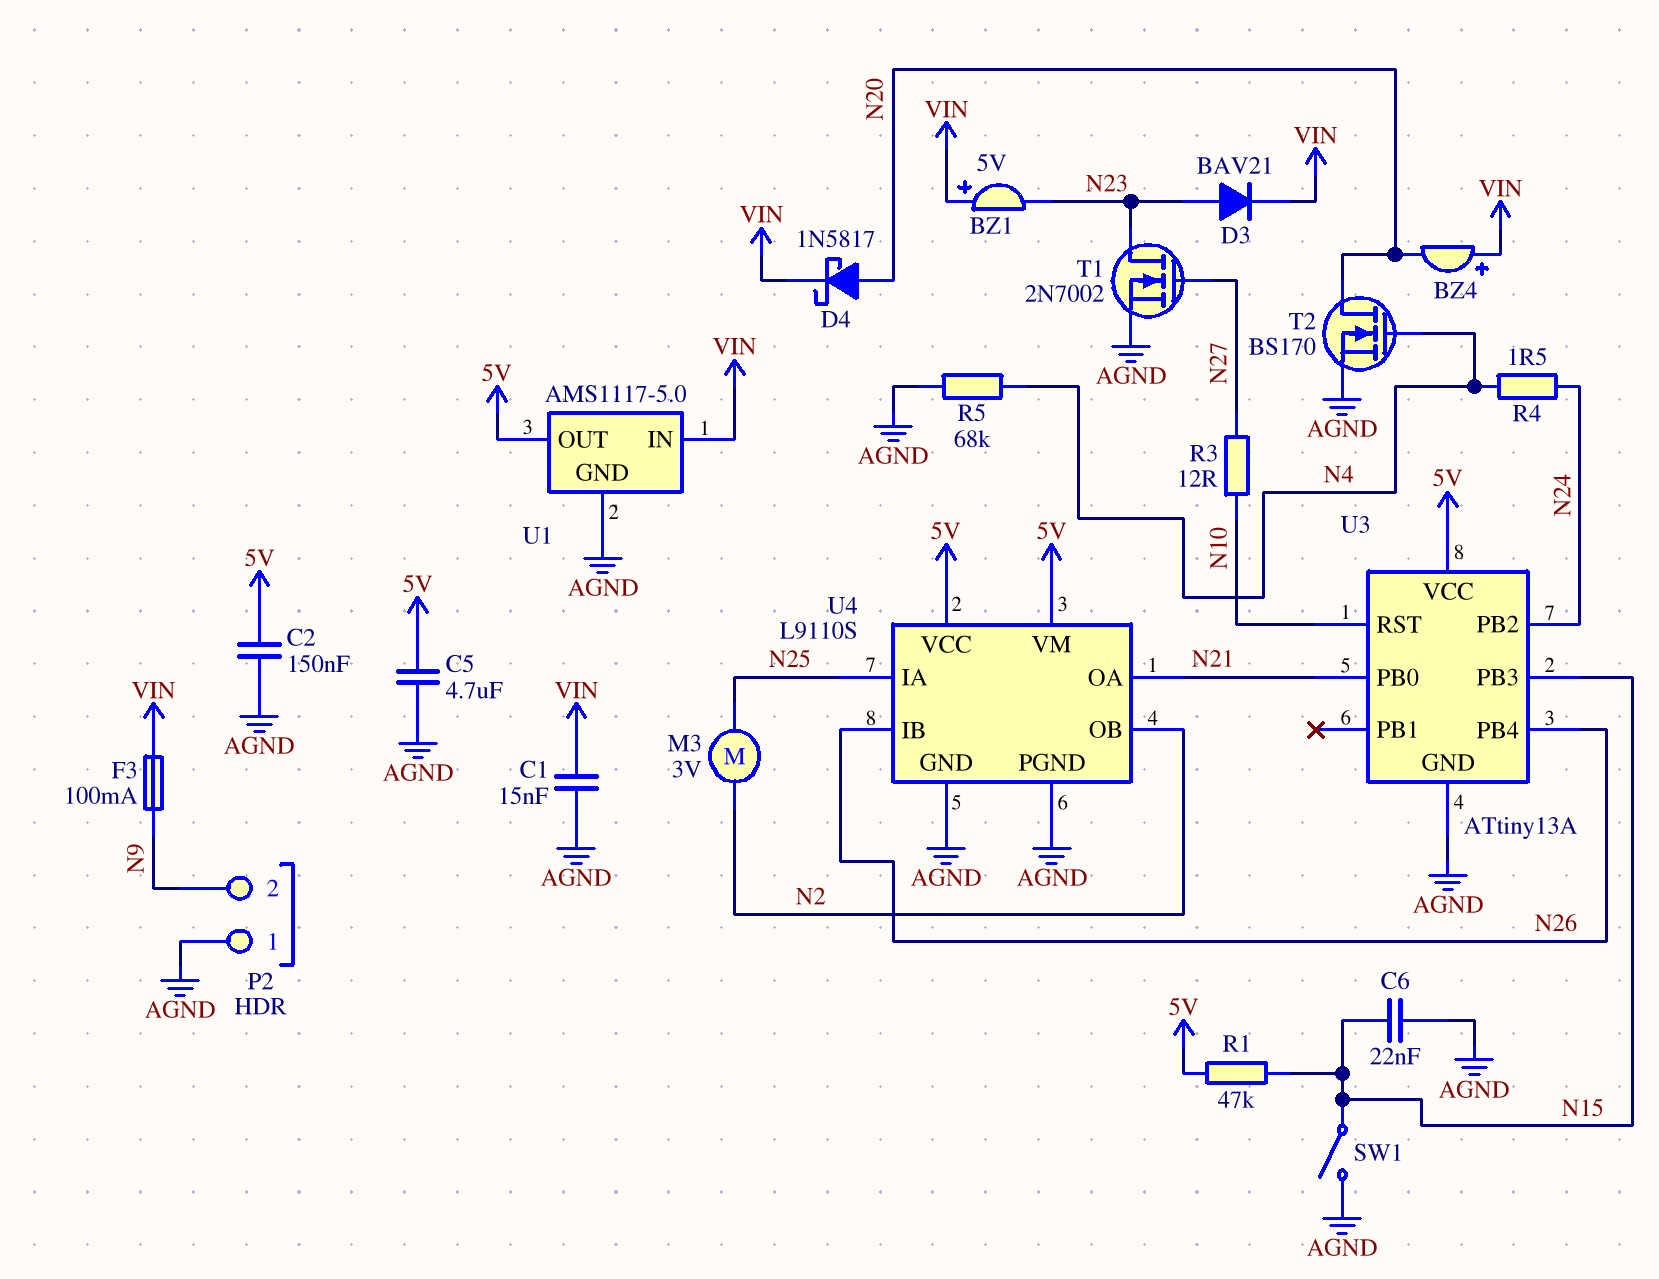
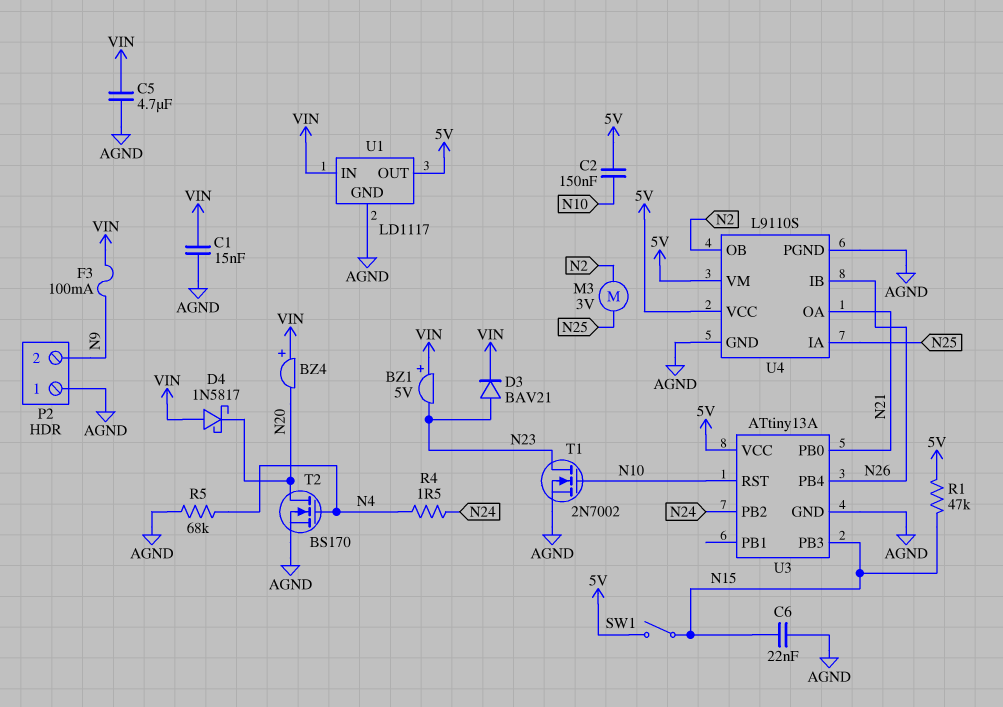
C2: 150nF (5V, AGND) -> 150nF (5V, N10)
C5: 4.7uF (5V, AGND) -> 4.7uF (AGND, VIN)
D4: schottky 1N5817 (A N20, K VIN) -> schottky 1N5817 (A VIN, K N20)
R3: 12 (N10, N27) -> none
SW1: switch (AGND, N15) -> switch (5V, N15)
T1: NMOS 2N7002 (G N27, D N23, S AGND) -> NMOS 2N7002 (G N10, D N23, S AGND)
U1: AMS1117-5.0 -> LD1117

